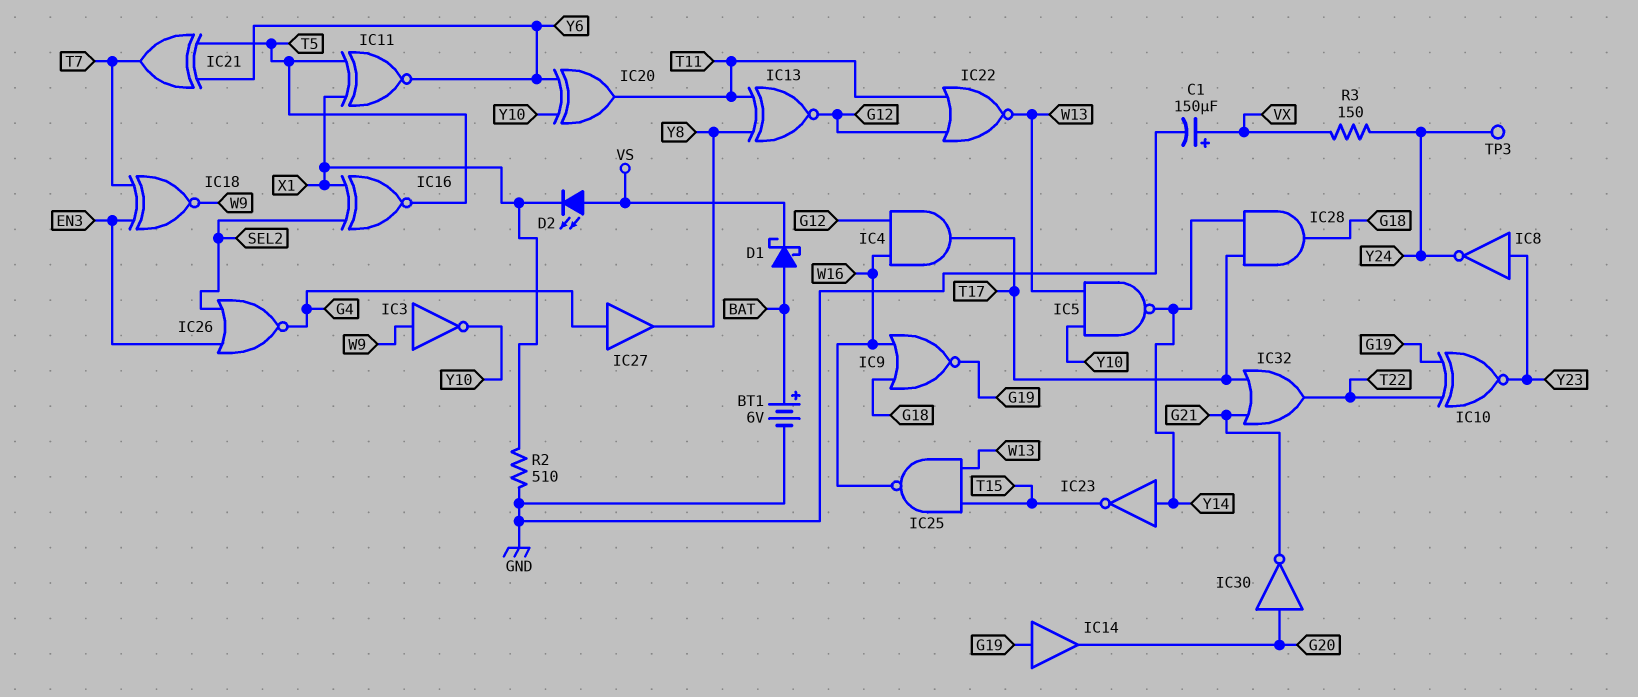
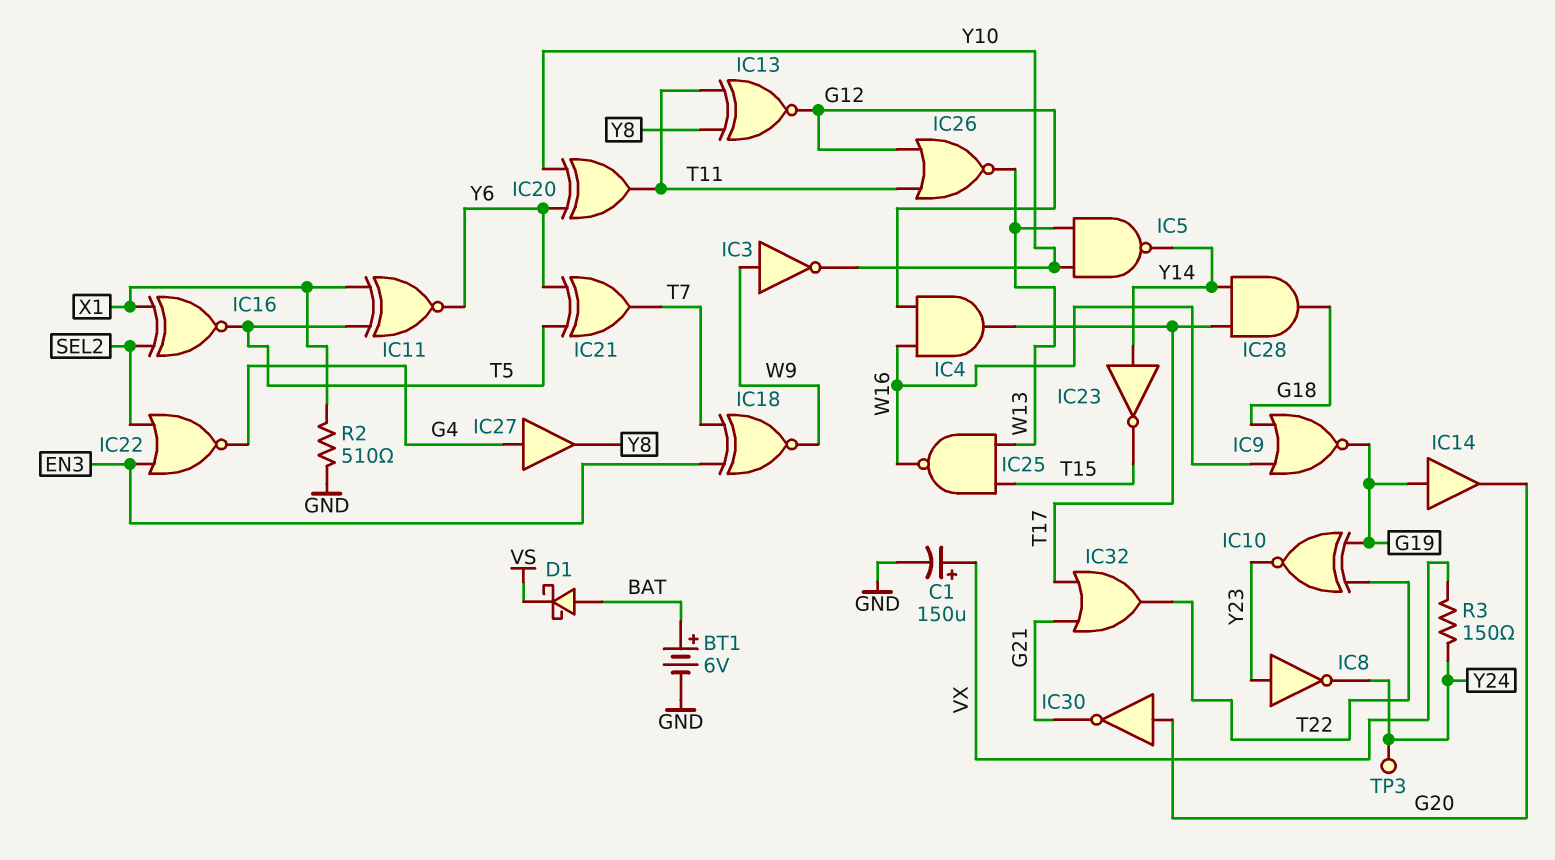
D2: LED (A VS, K X1) -> none
IC22: NOR (in G12, in T11, out W13) -> NOR (in EN3, in SEL2, out G4)
IC26: NOR (in EN3, in SEL2, out G4) -> NOR (in G12, in T11, out W13)

